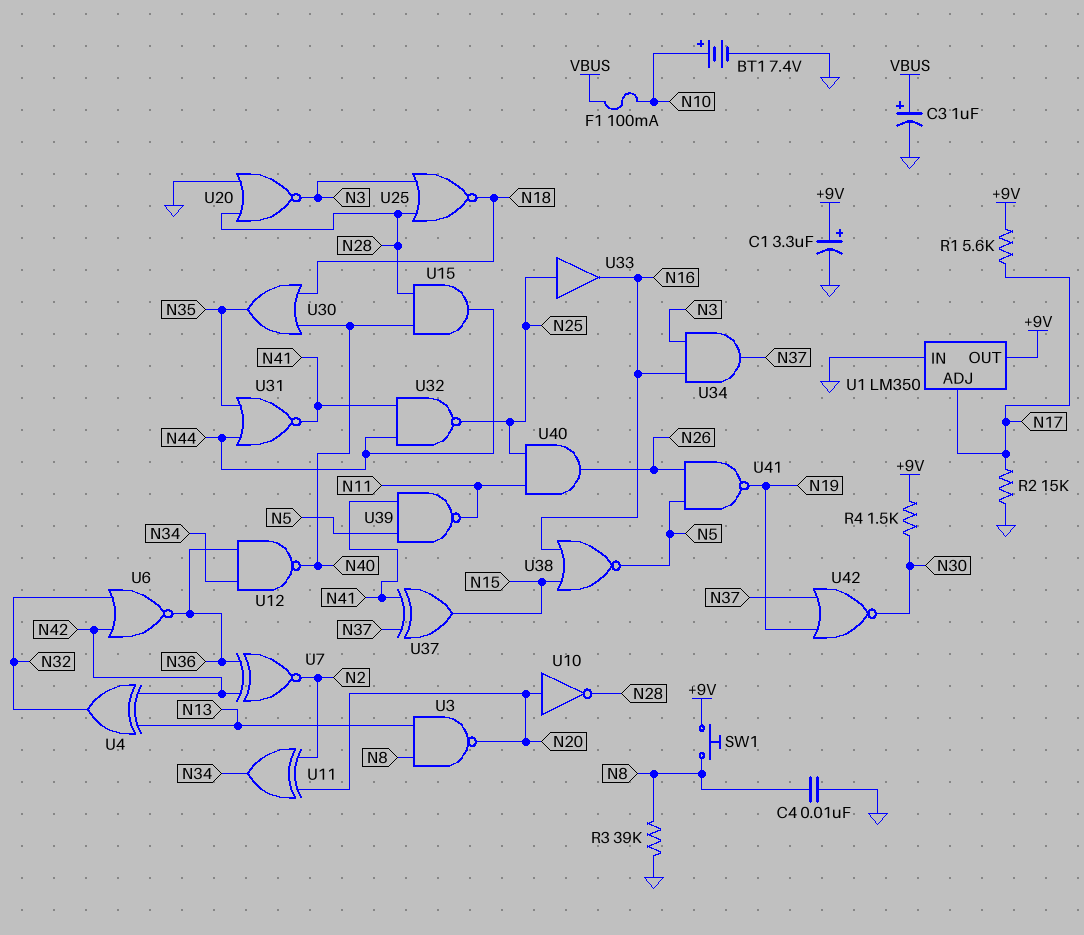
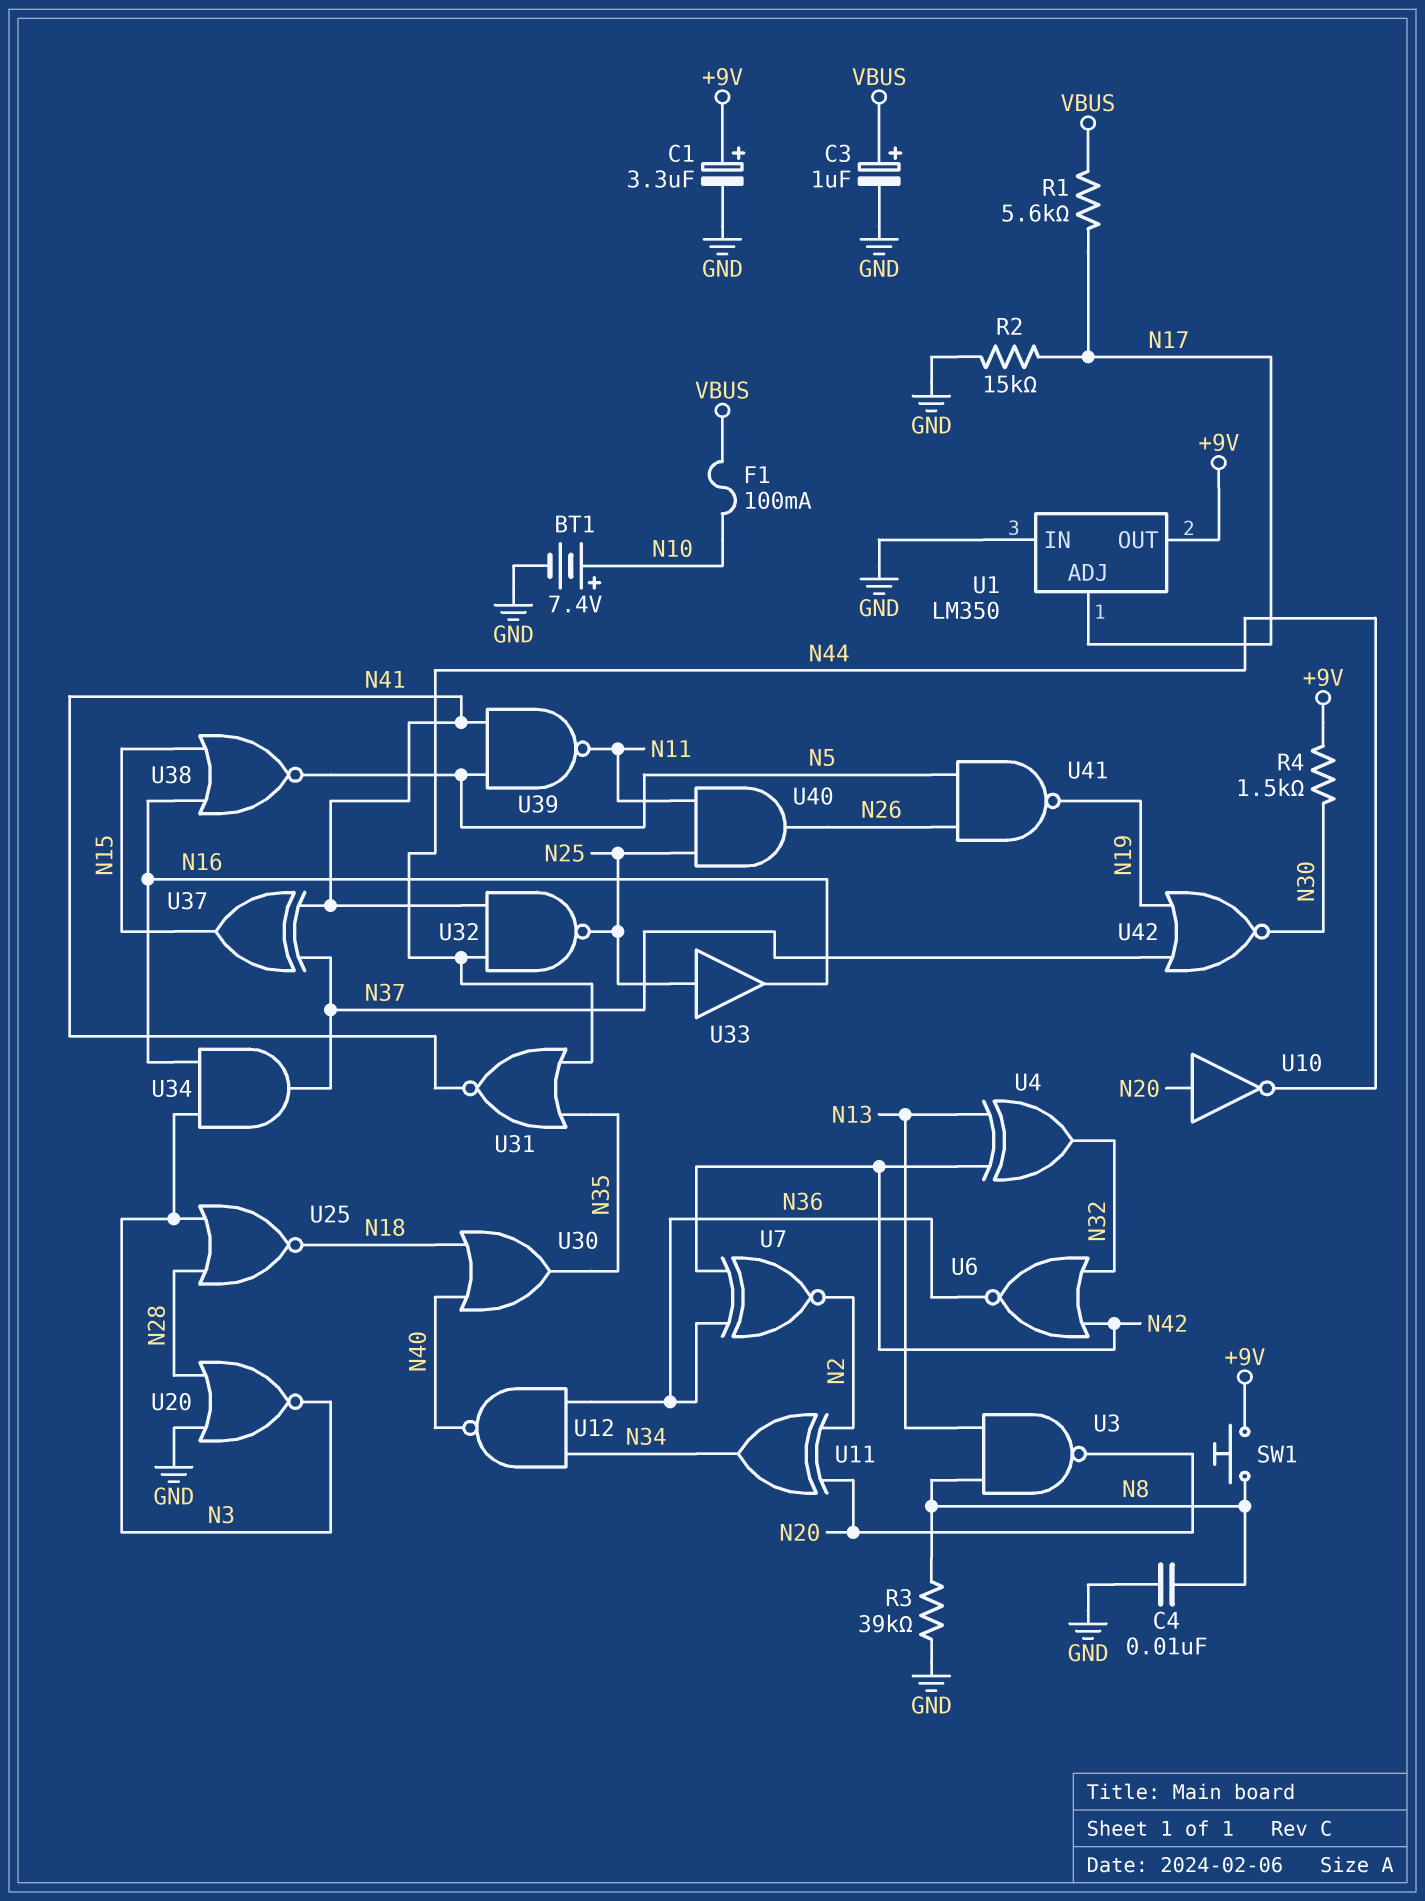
R1: 5.6k (+9V, N17) -> 5.6k (N17, VBUS)
U10: NOT (in N20, out N28) -> NOT (in N20, out N44)
U15: AND (in N28, in N40, out N44) -> none

